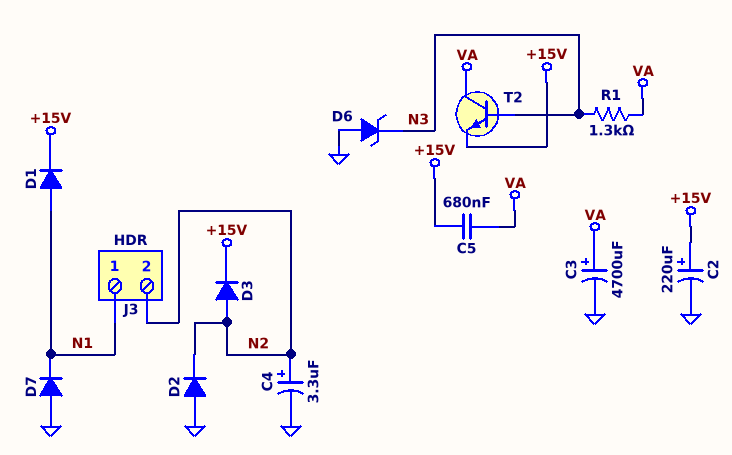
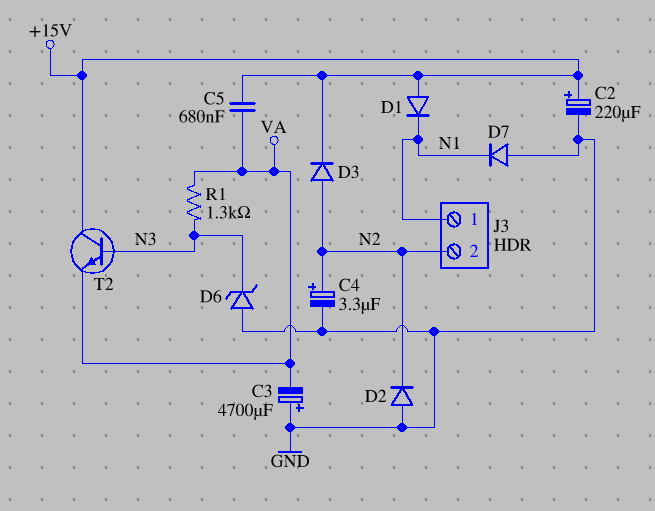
C3: 4700uF (plus VA, minus GND) -> 4700uF (plus GND, minus VA)
D1: diode (A N1, K +15V) -> diode (A +15V, K N1)
T2: NPN (B N3, C VA, E +15V) -> NPN (B N3, C +15V, E VA)

